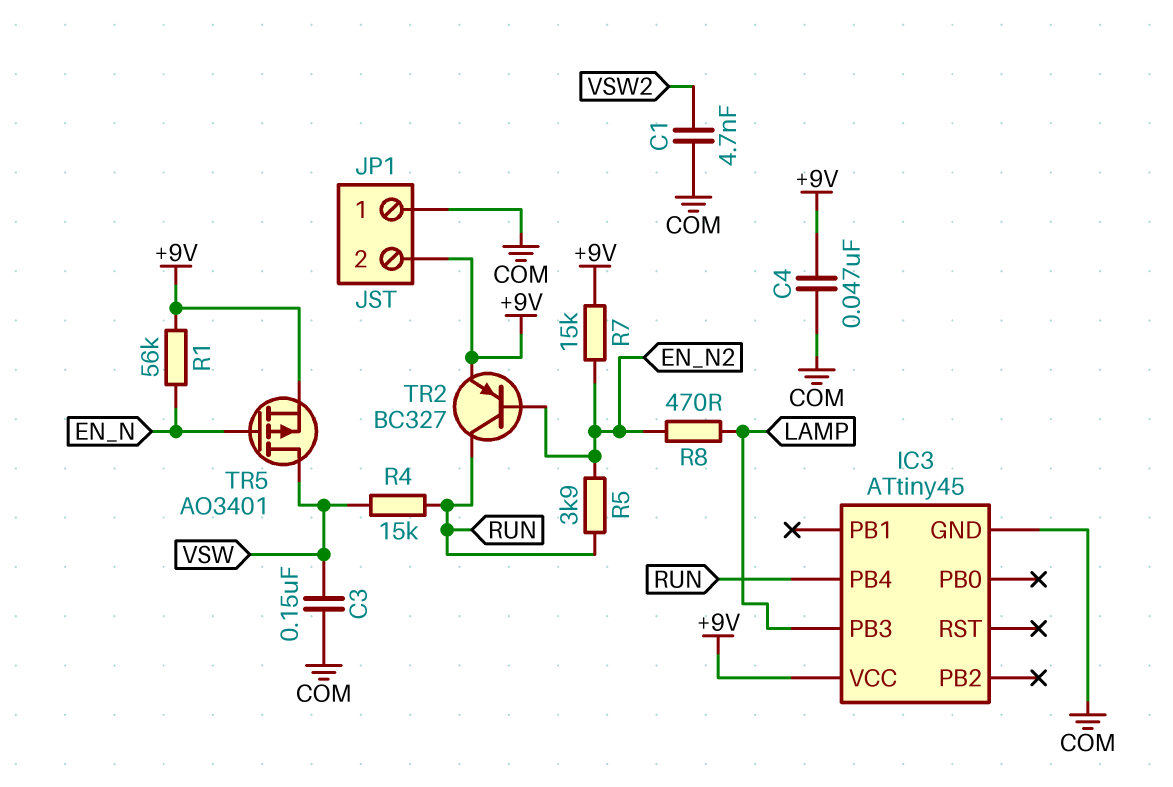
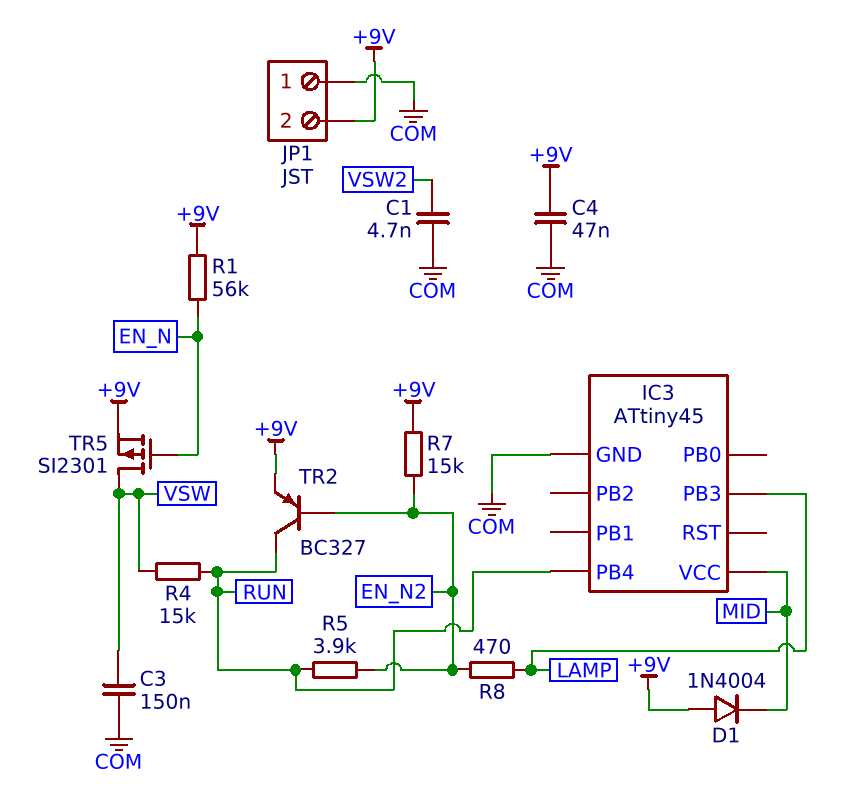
D1: none -> diode 1N4004 (A +9V, K MID)
IC3 pin VCC: +9V -> MID
TR5: PMOS AO3401 (G EN_N, D VSW, S +9V) -> PMOS SI2301 (G EN_N, D VSW, S +9V)

